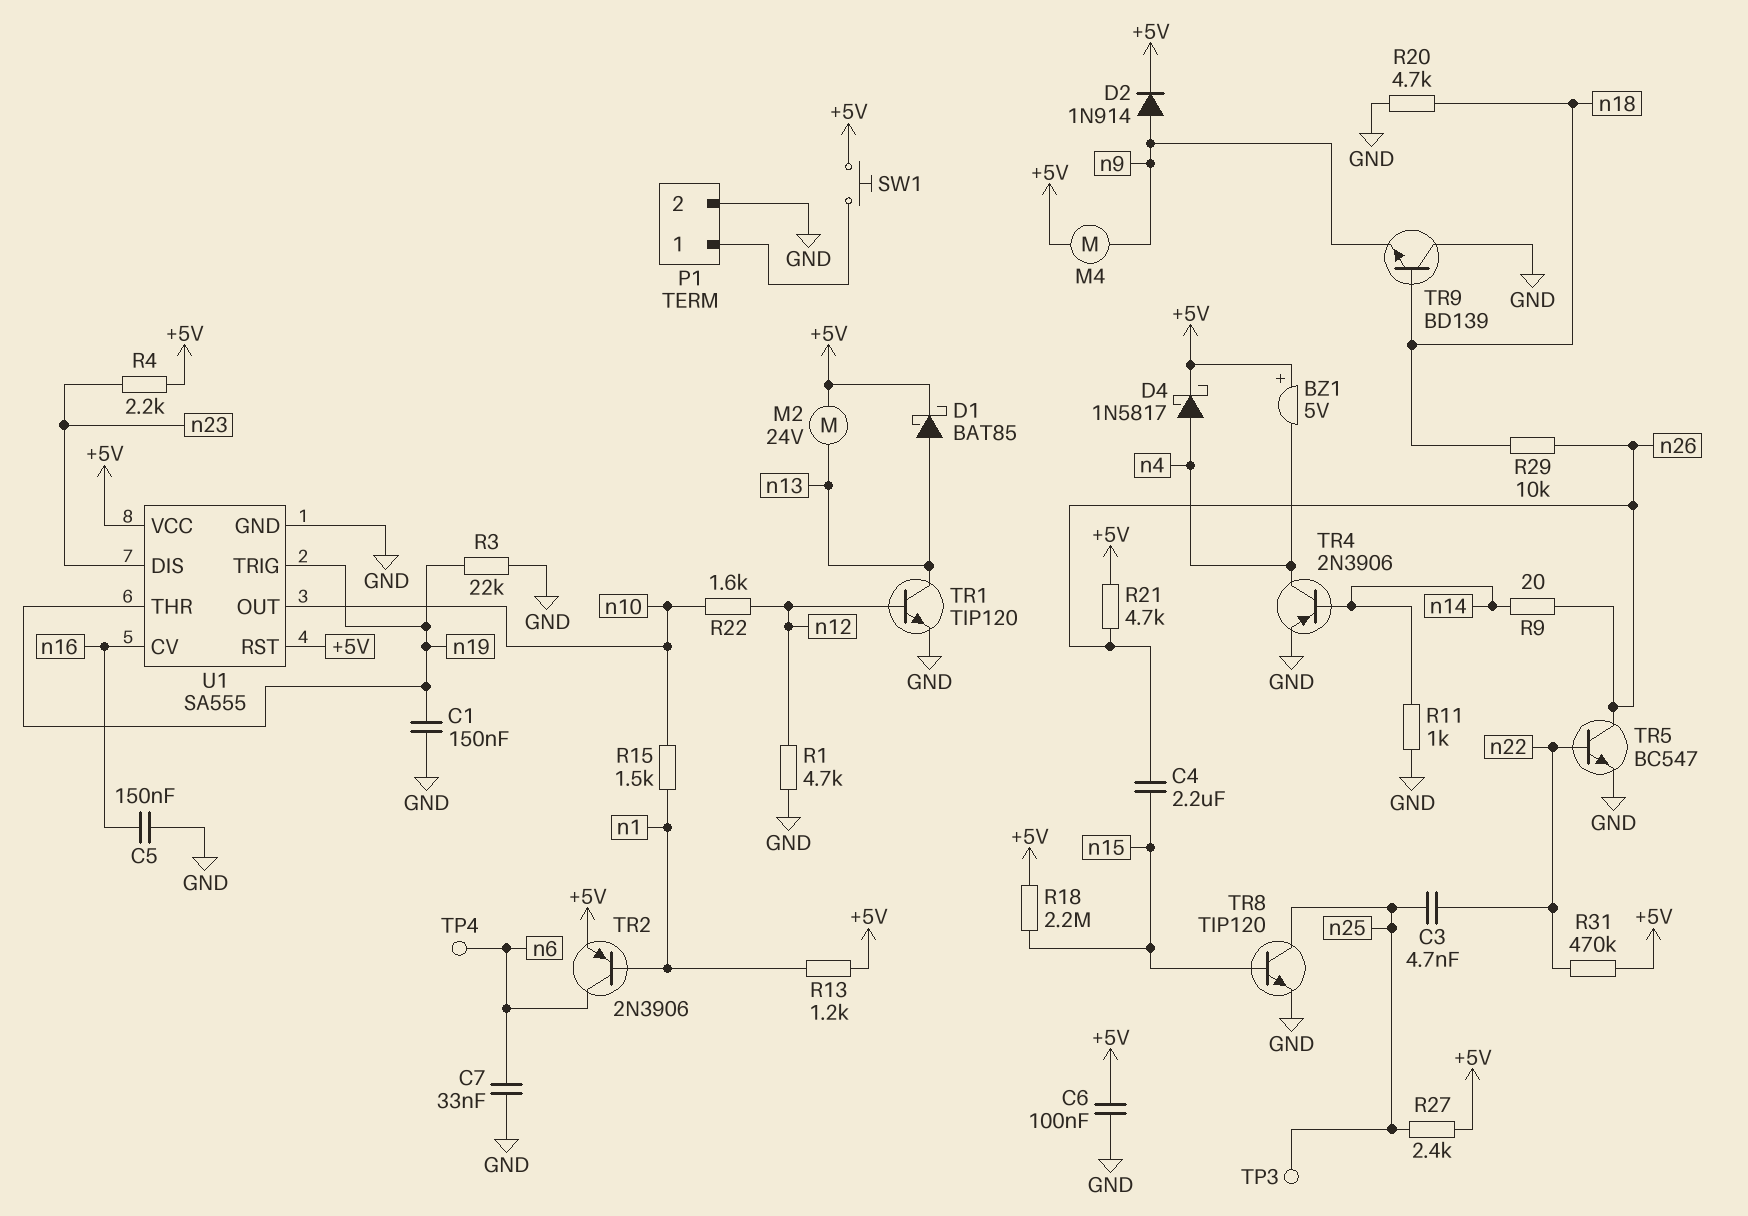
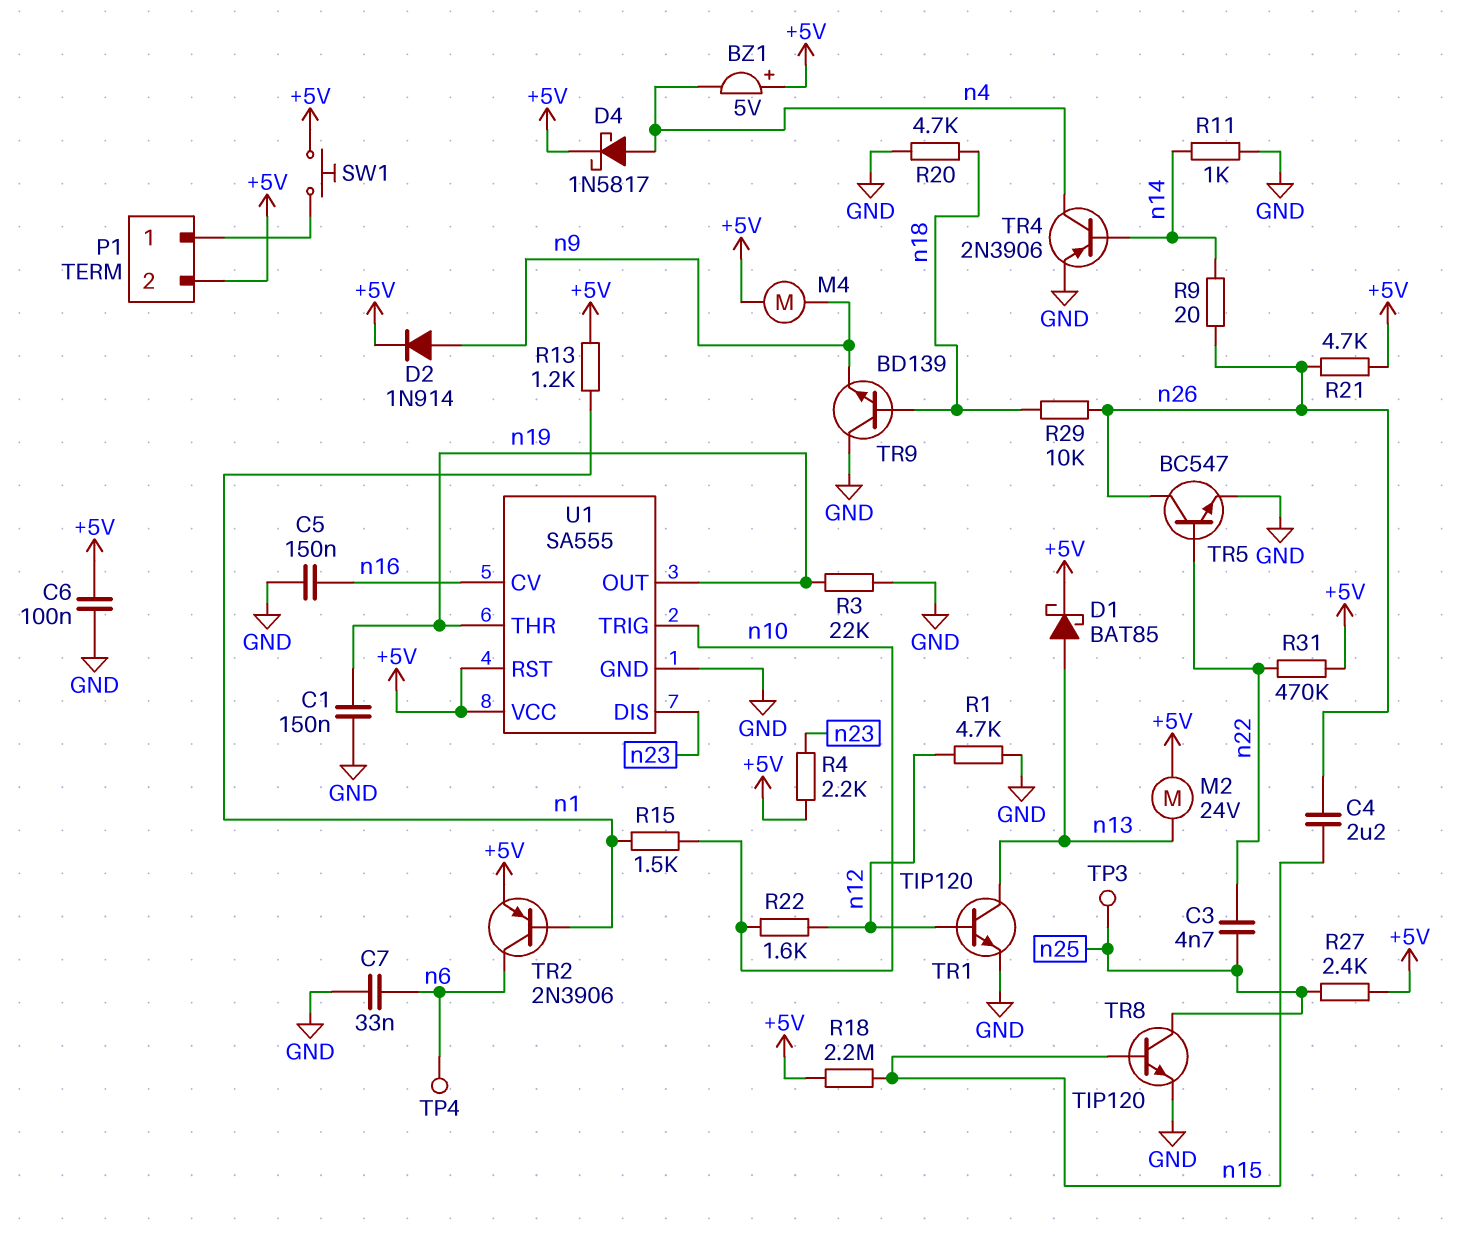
P1 pin 2: GND -> +5V
U1 pin OUT: n10 -> n19
U1 pin TRIG: n19 -> n10

